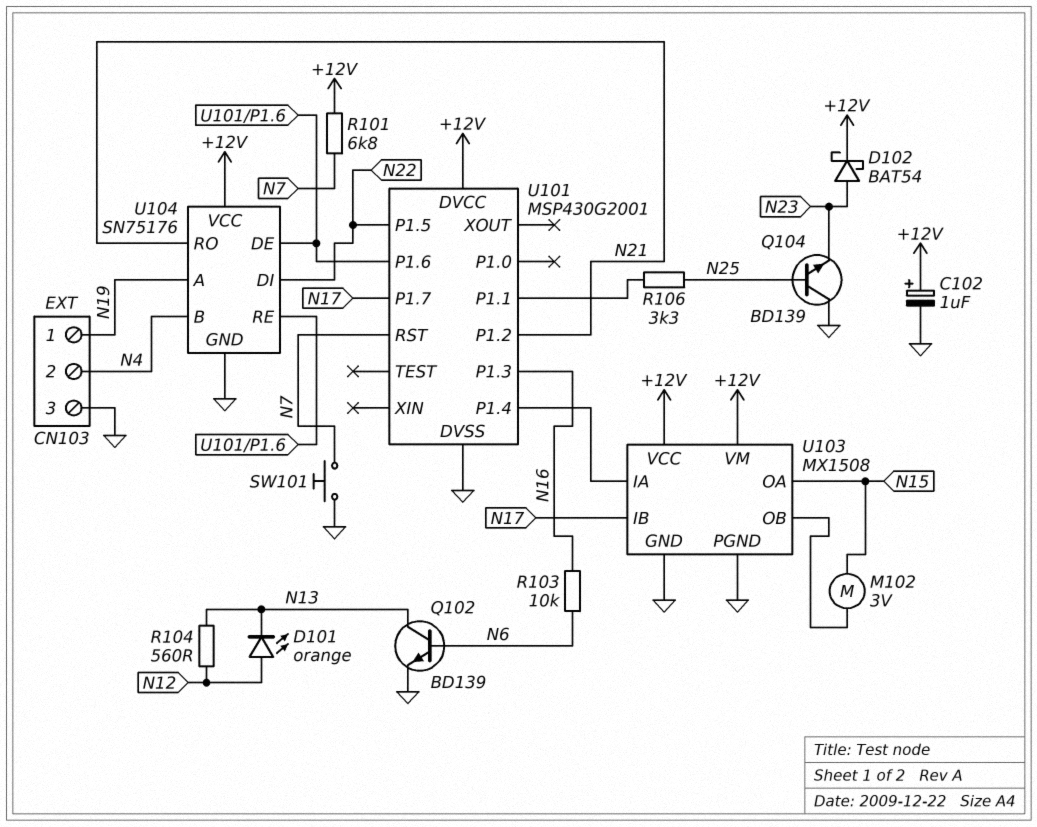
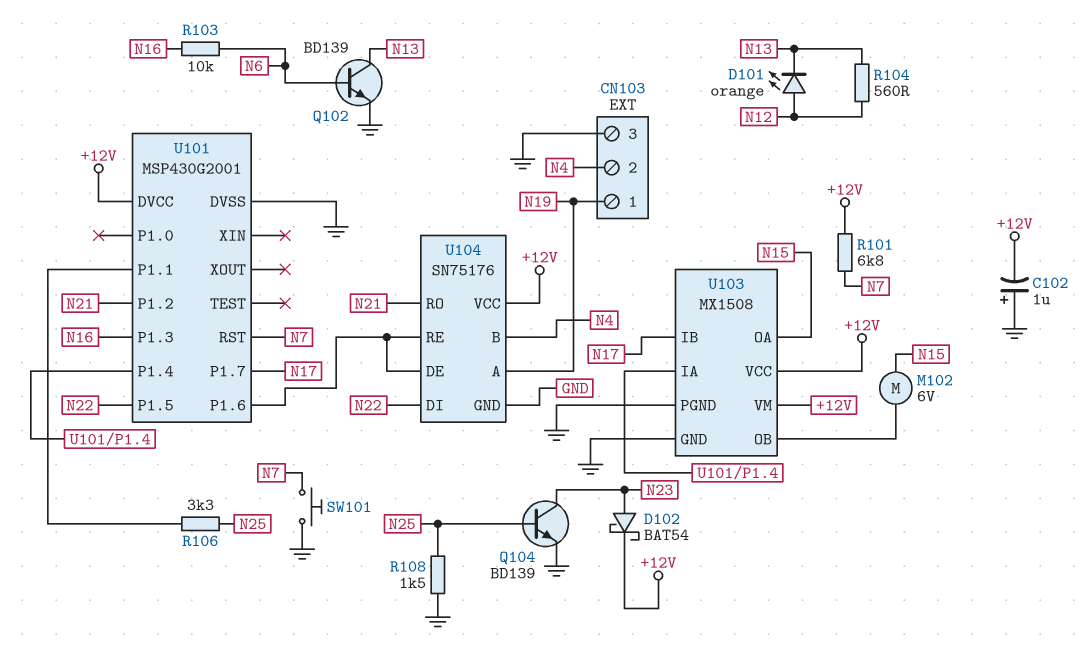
C102: 1uF (plus +12V, minus GND) -> 1uF (plus GND, minus +12V)
M102: motor 3V (N15, U103/OB) -> motor 6V (N15, U103/OB)
Q104: NPN BD139 (B N25, C GND, E N23) -> NPN BD139 (B N25, C N23, E GND)
R108: none -> 1.5k (GND, N25)

